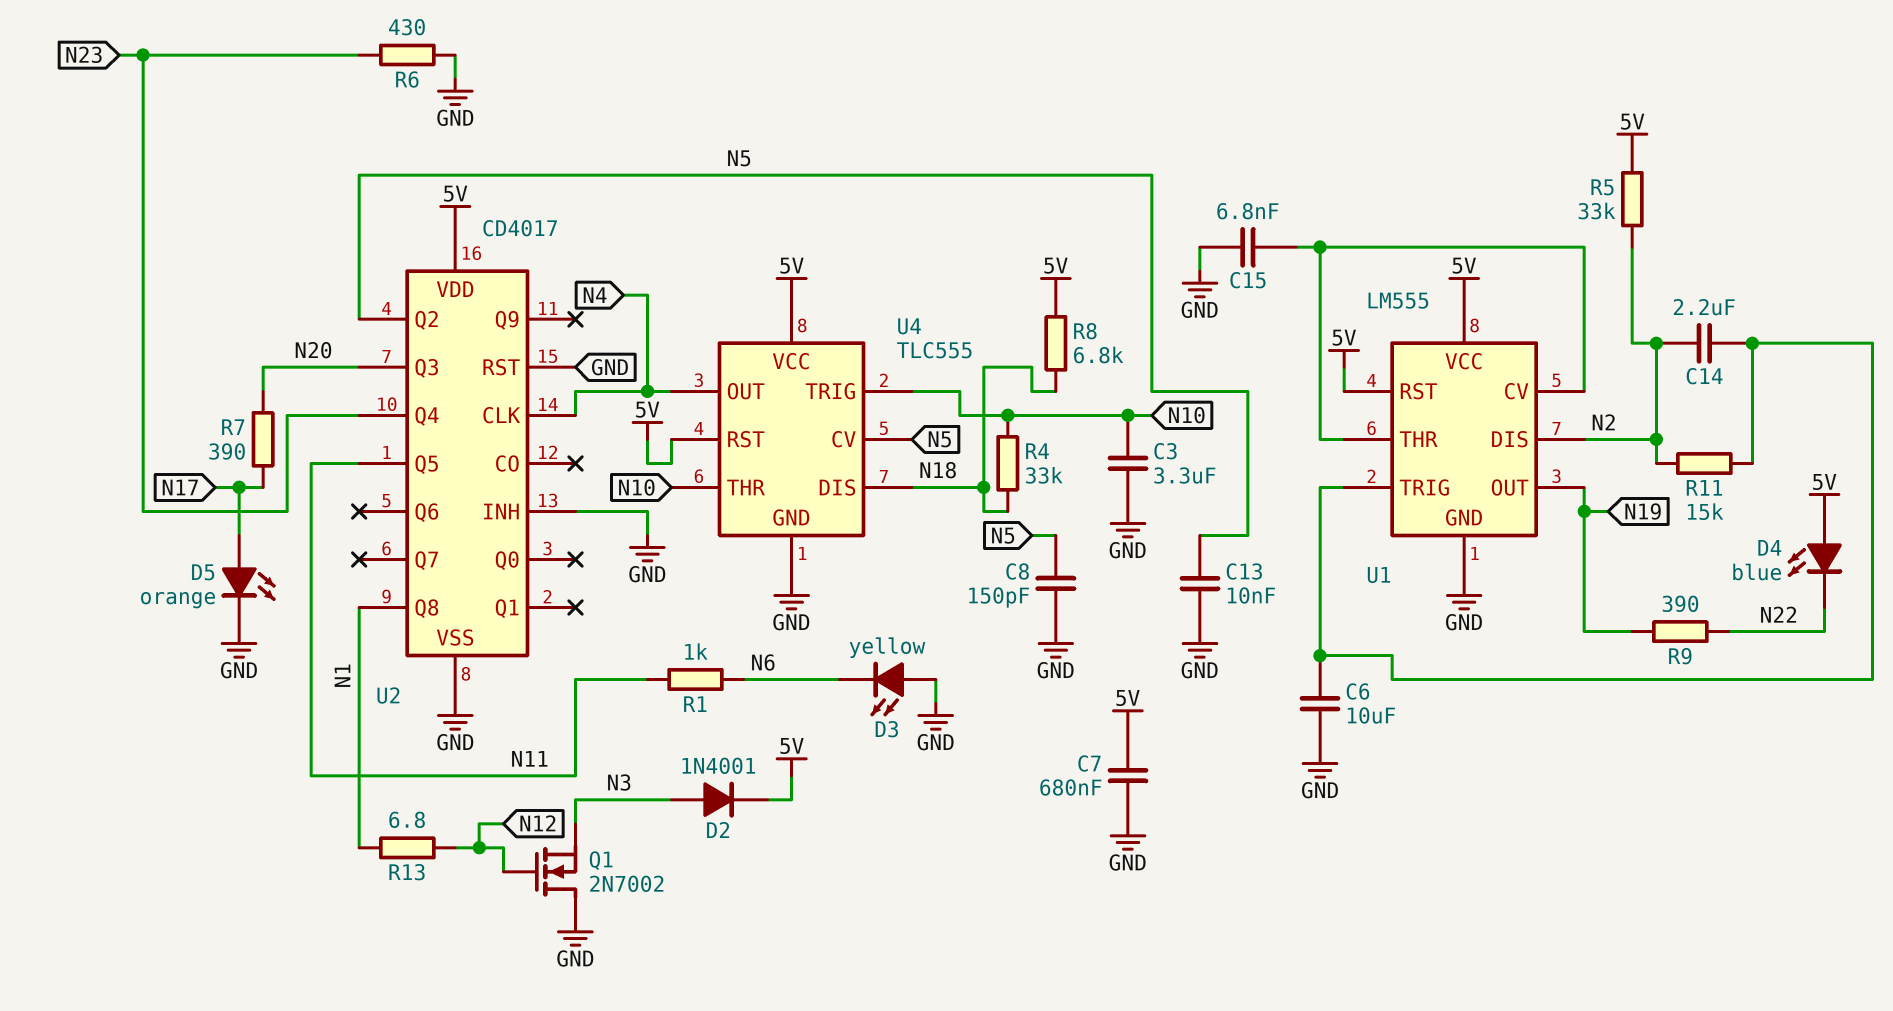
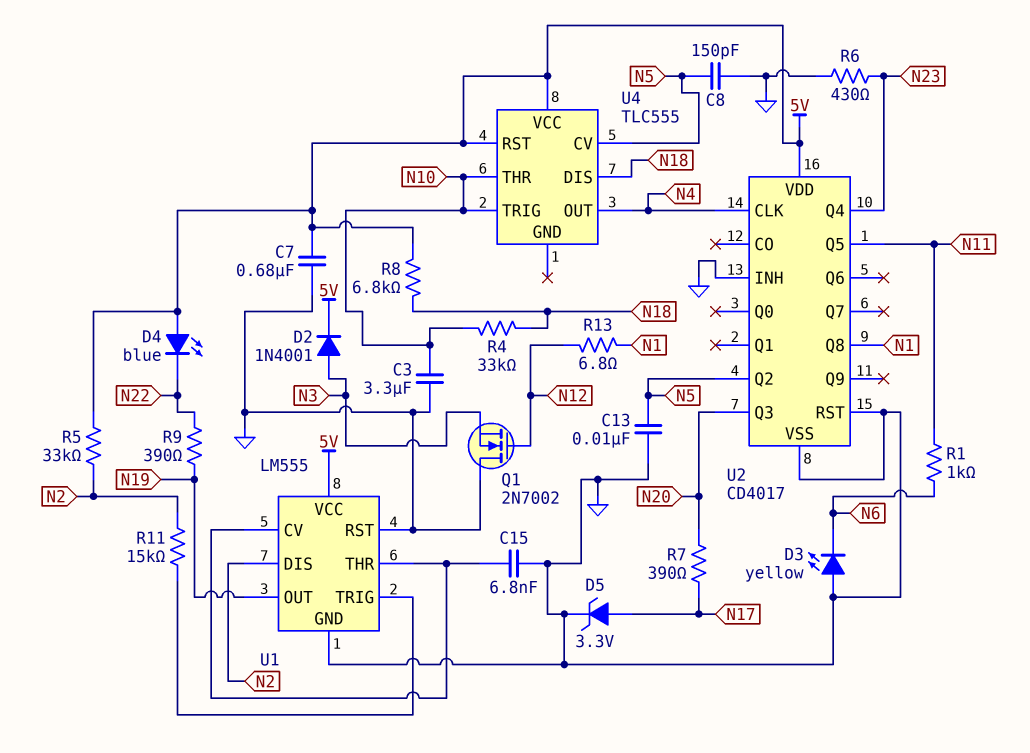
C6: 10uF (GND, U1/TRIG) -> none
C14: 2.2uF (N2, U1/TRIG) -> none
D5: LED orange (A N17, K GND) -> zener 3.3V (A N17, K GND)
U1 pin RST: 5V -> GND
U4 pin GND: GND -> none

